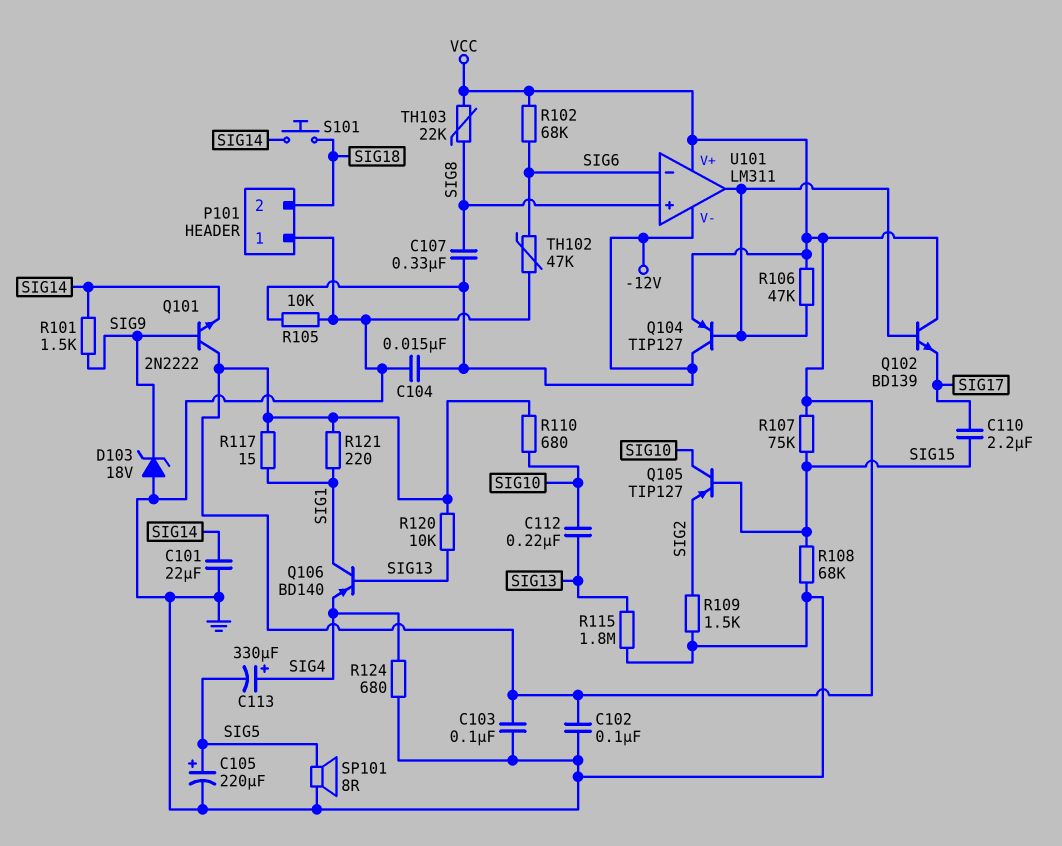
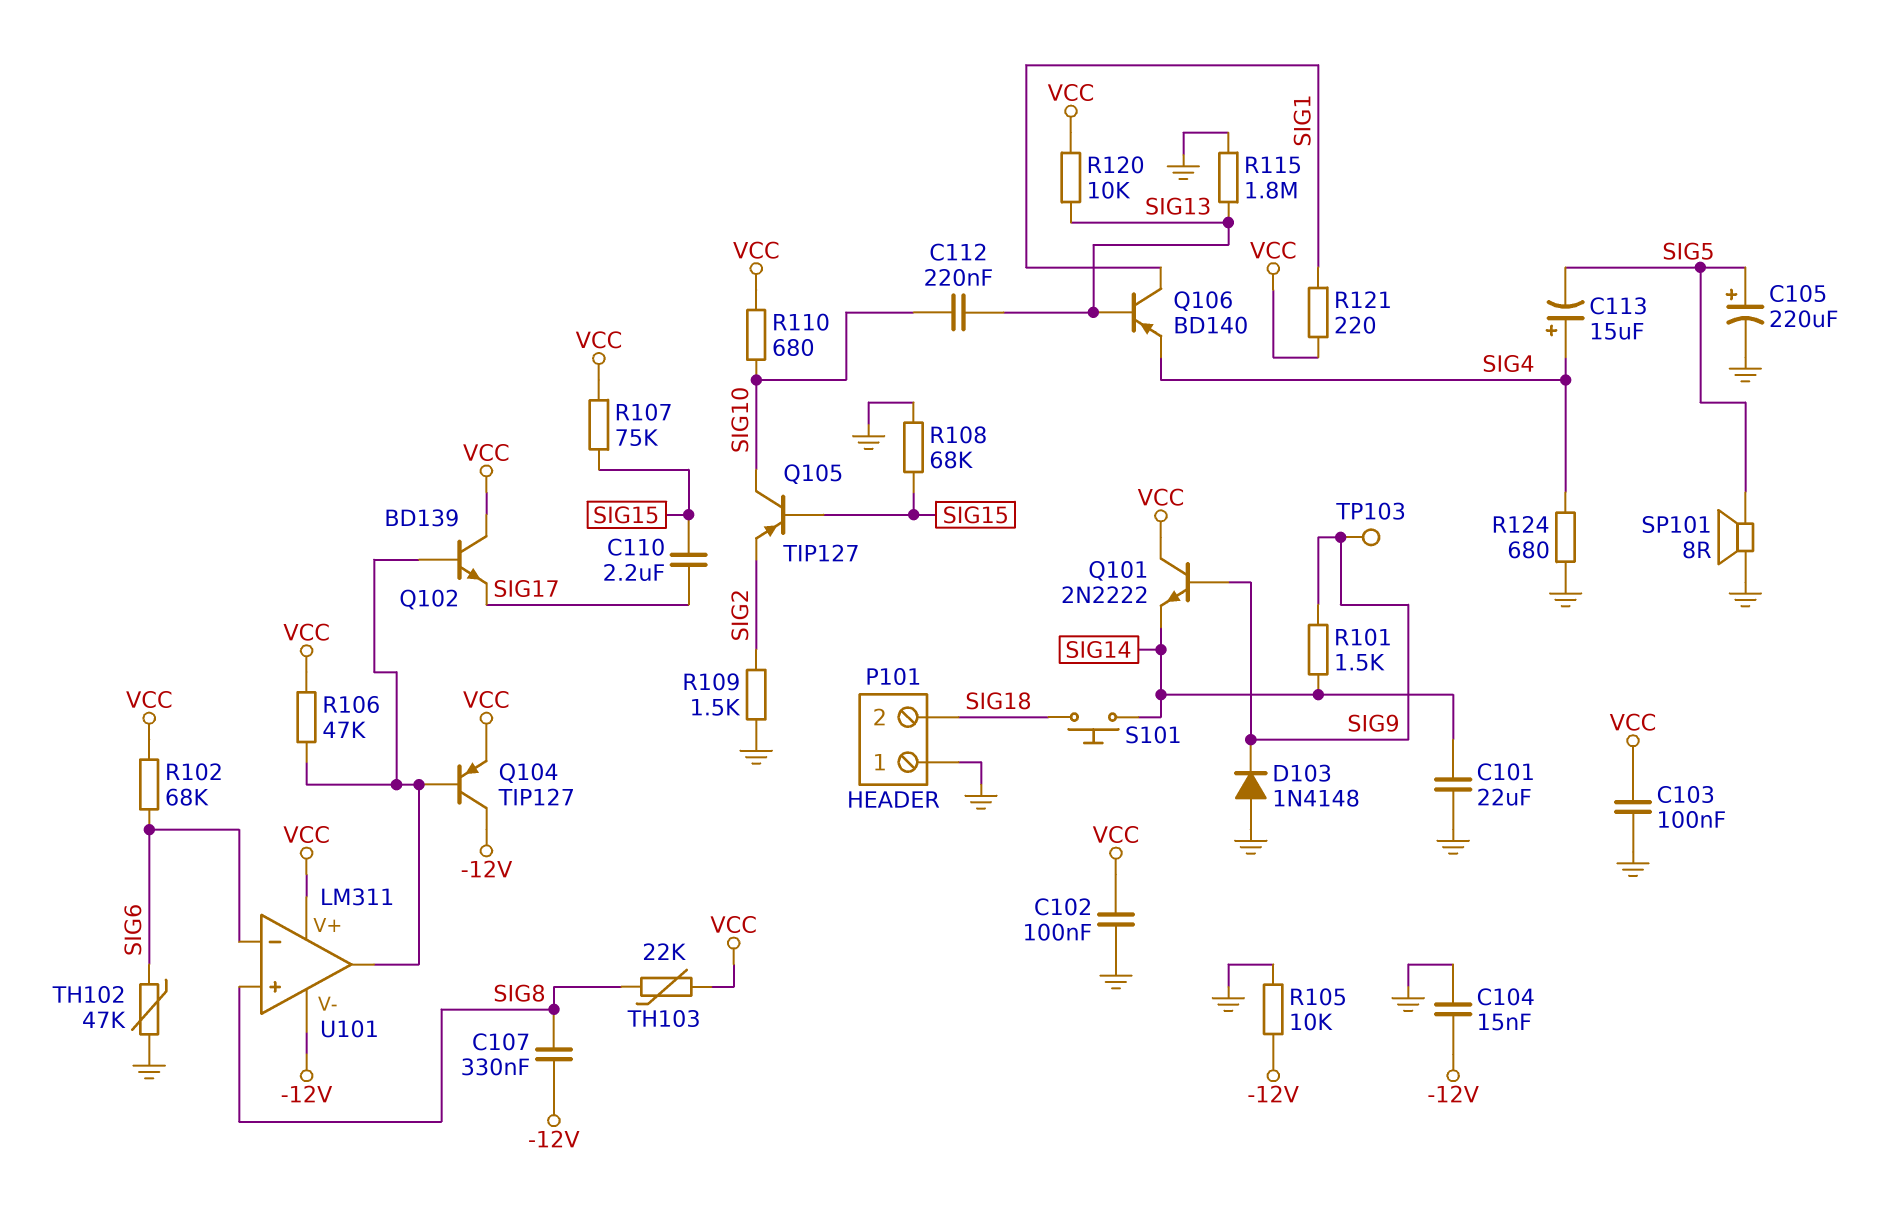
C113: 330uF (plus SIG4, minus SIG5) -> 15uF (plus SIG4, minus SIG5)
D103: zener 18V (A GND, K SIG9) -> diode 1N4148 (A GND, K SIG9)
R117: 15 (SIG1, VCC) -> none
TP103: none -> test point (SIG9)

